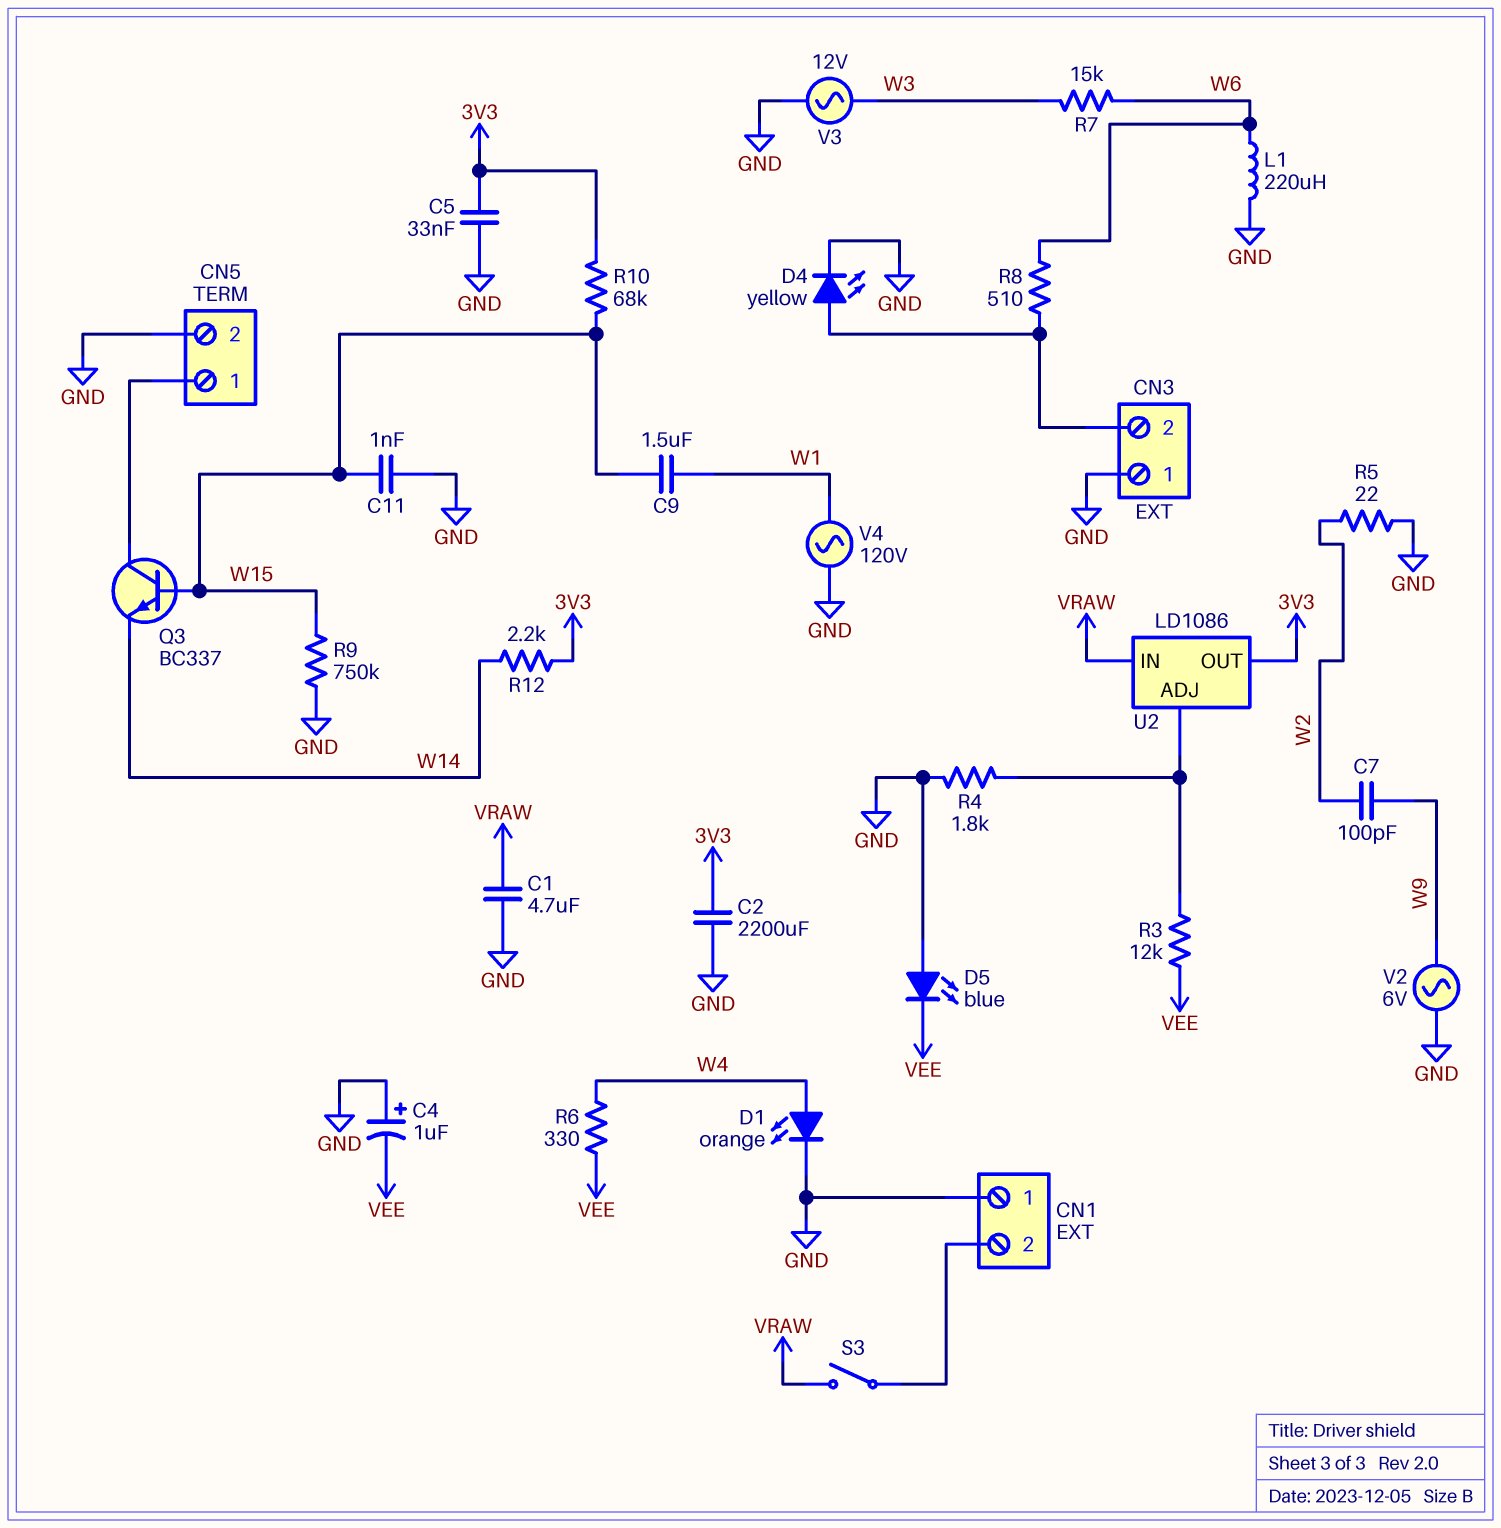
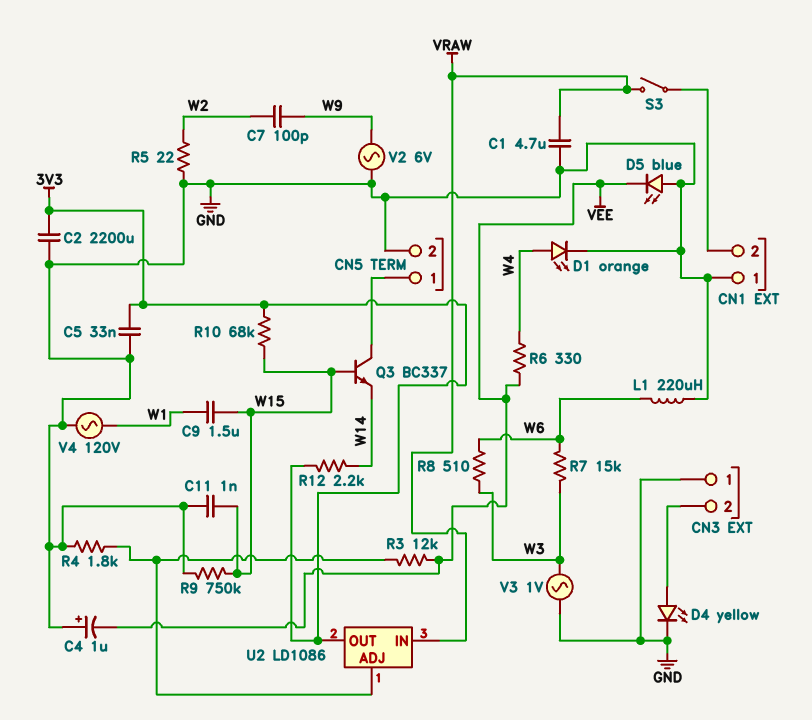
R8: 510 (CN3/2, W6) -> 510 (W3, W6)
V3: AC 12V (GND, W3) -> AC 1V (GND, W3)

